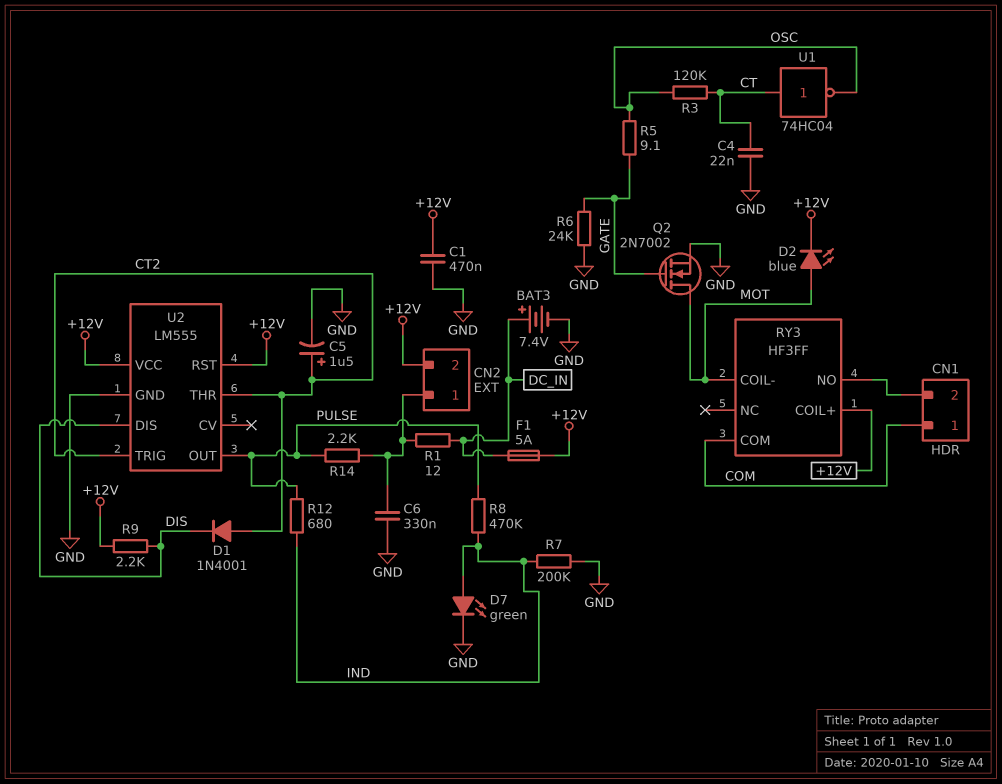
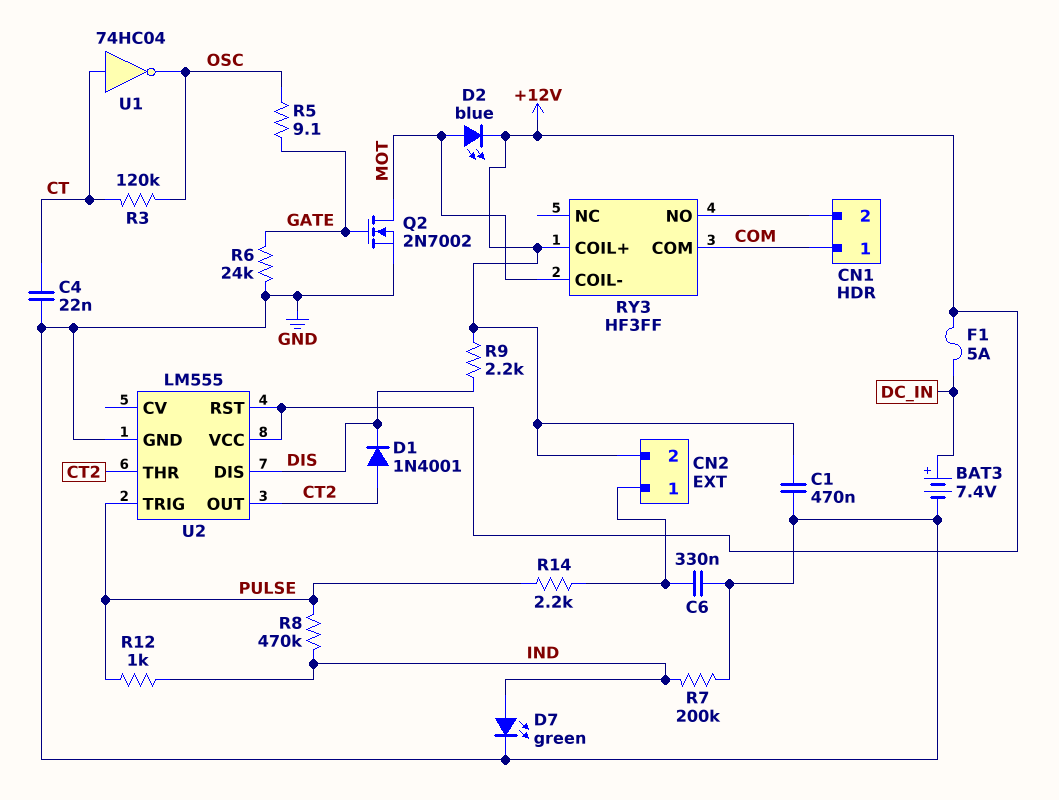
C5: 1.5uF (plus CT2, minus GND) -> none
R1: 12 (CN2/1, DC_IN) -> none
R12: 680 (IND, PULSE) -> 1k (IND, PULSE)
U2 pin OUT: PULSE -> CT2
U2 pin TRIG: CT2 -> PULSE

